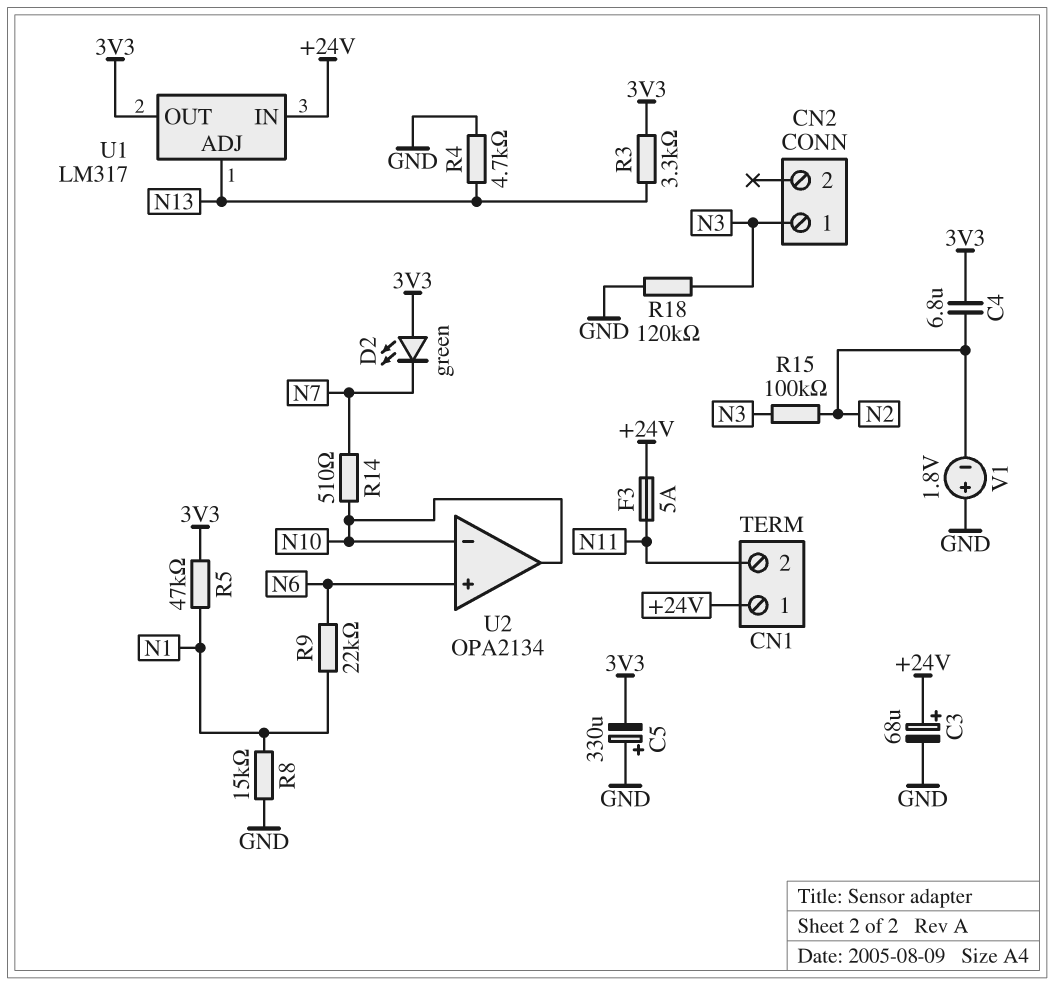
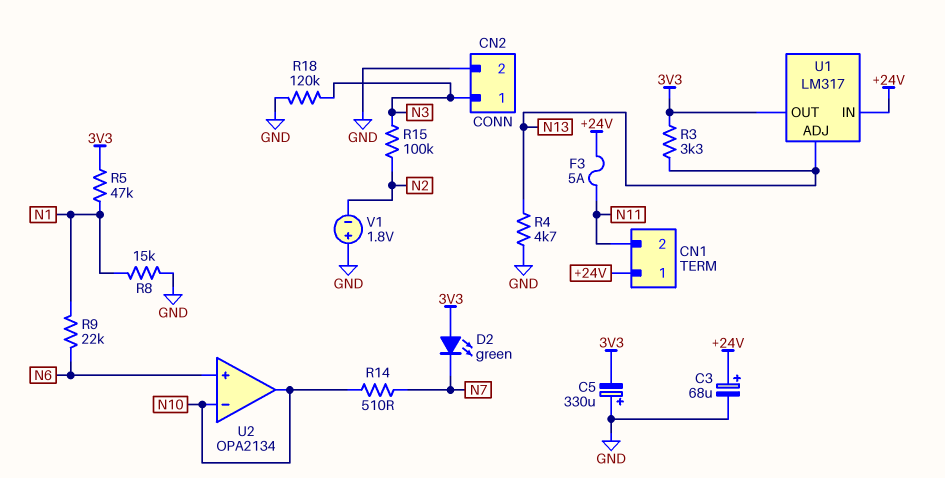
C4: 6.8uF (3V3, N2) -> none
CN2 pin 2: none -> GND

